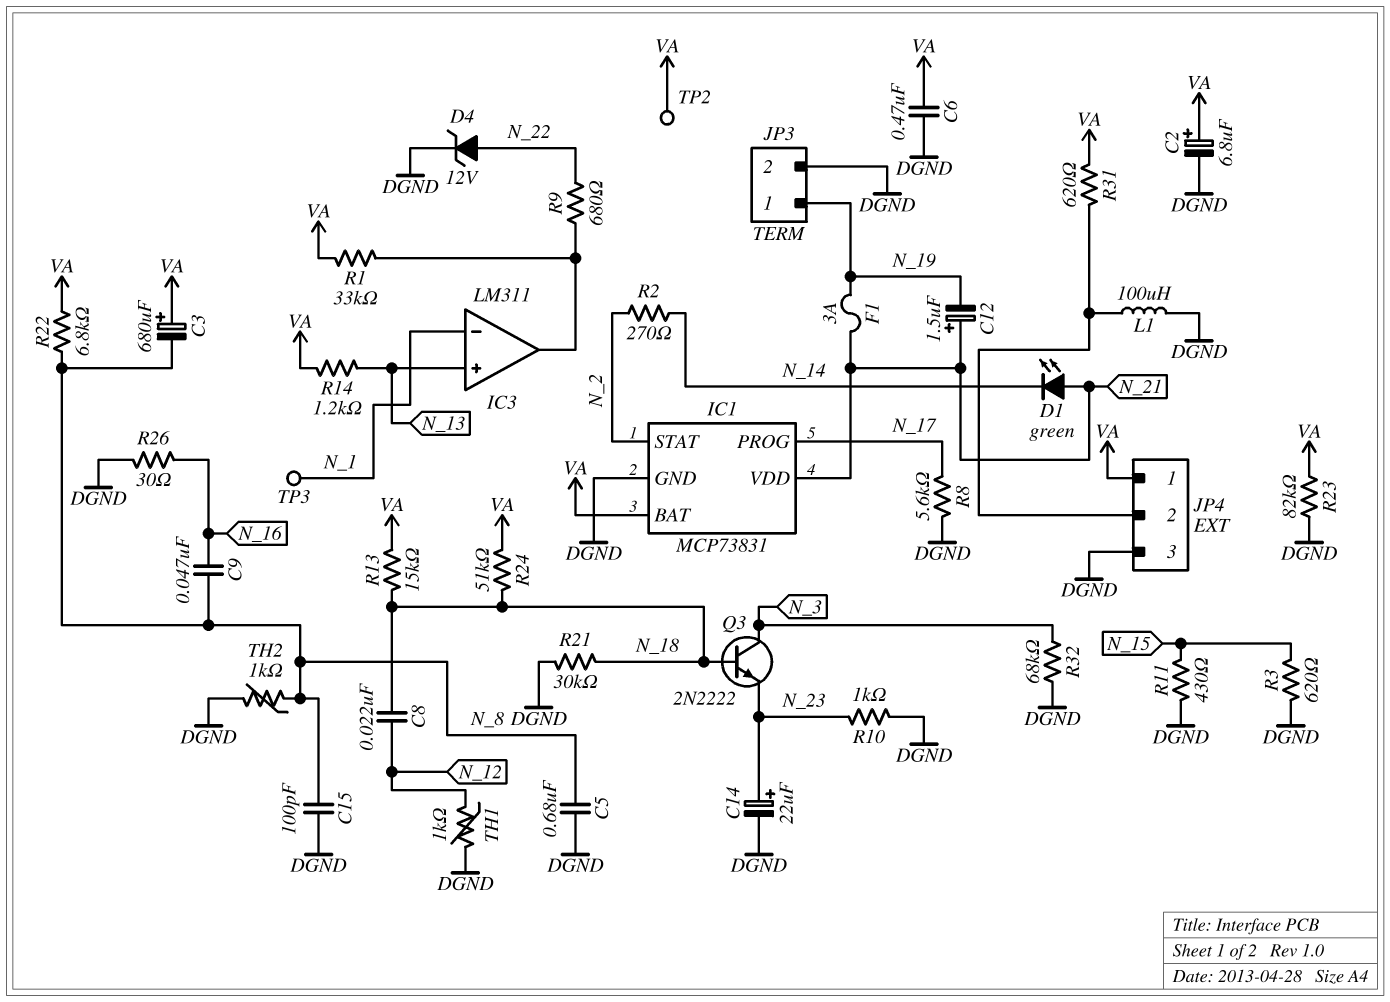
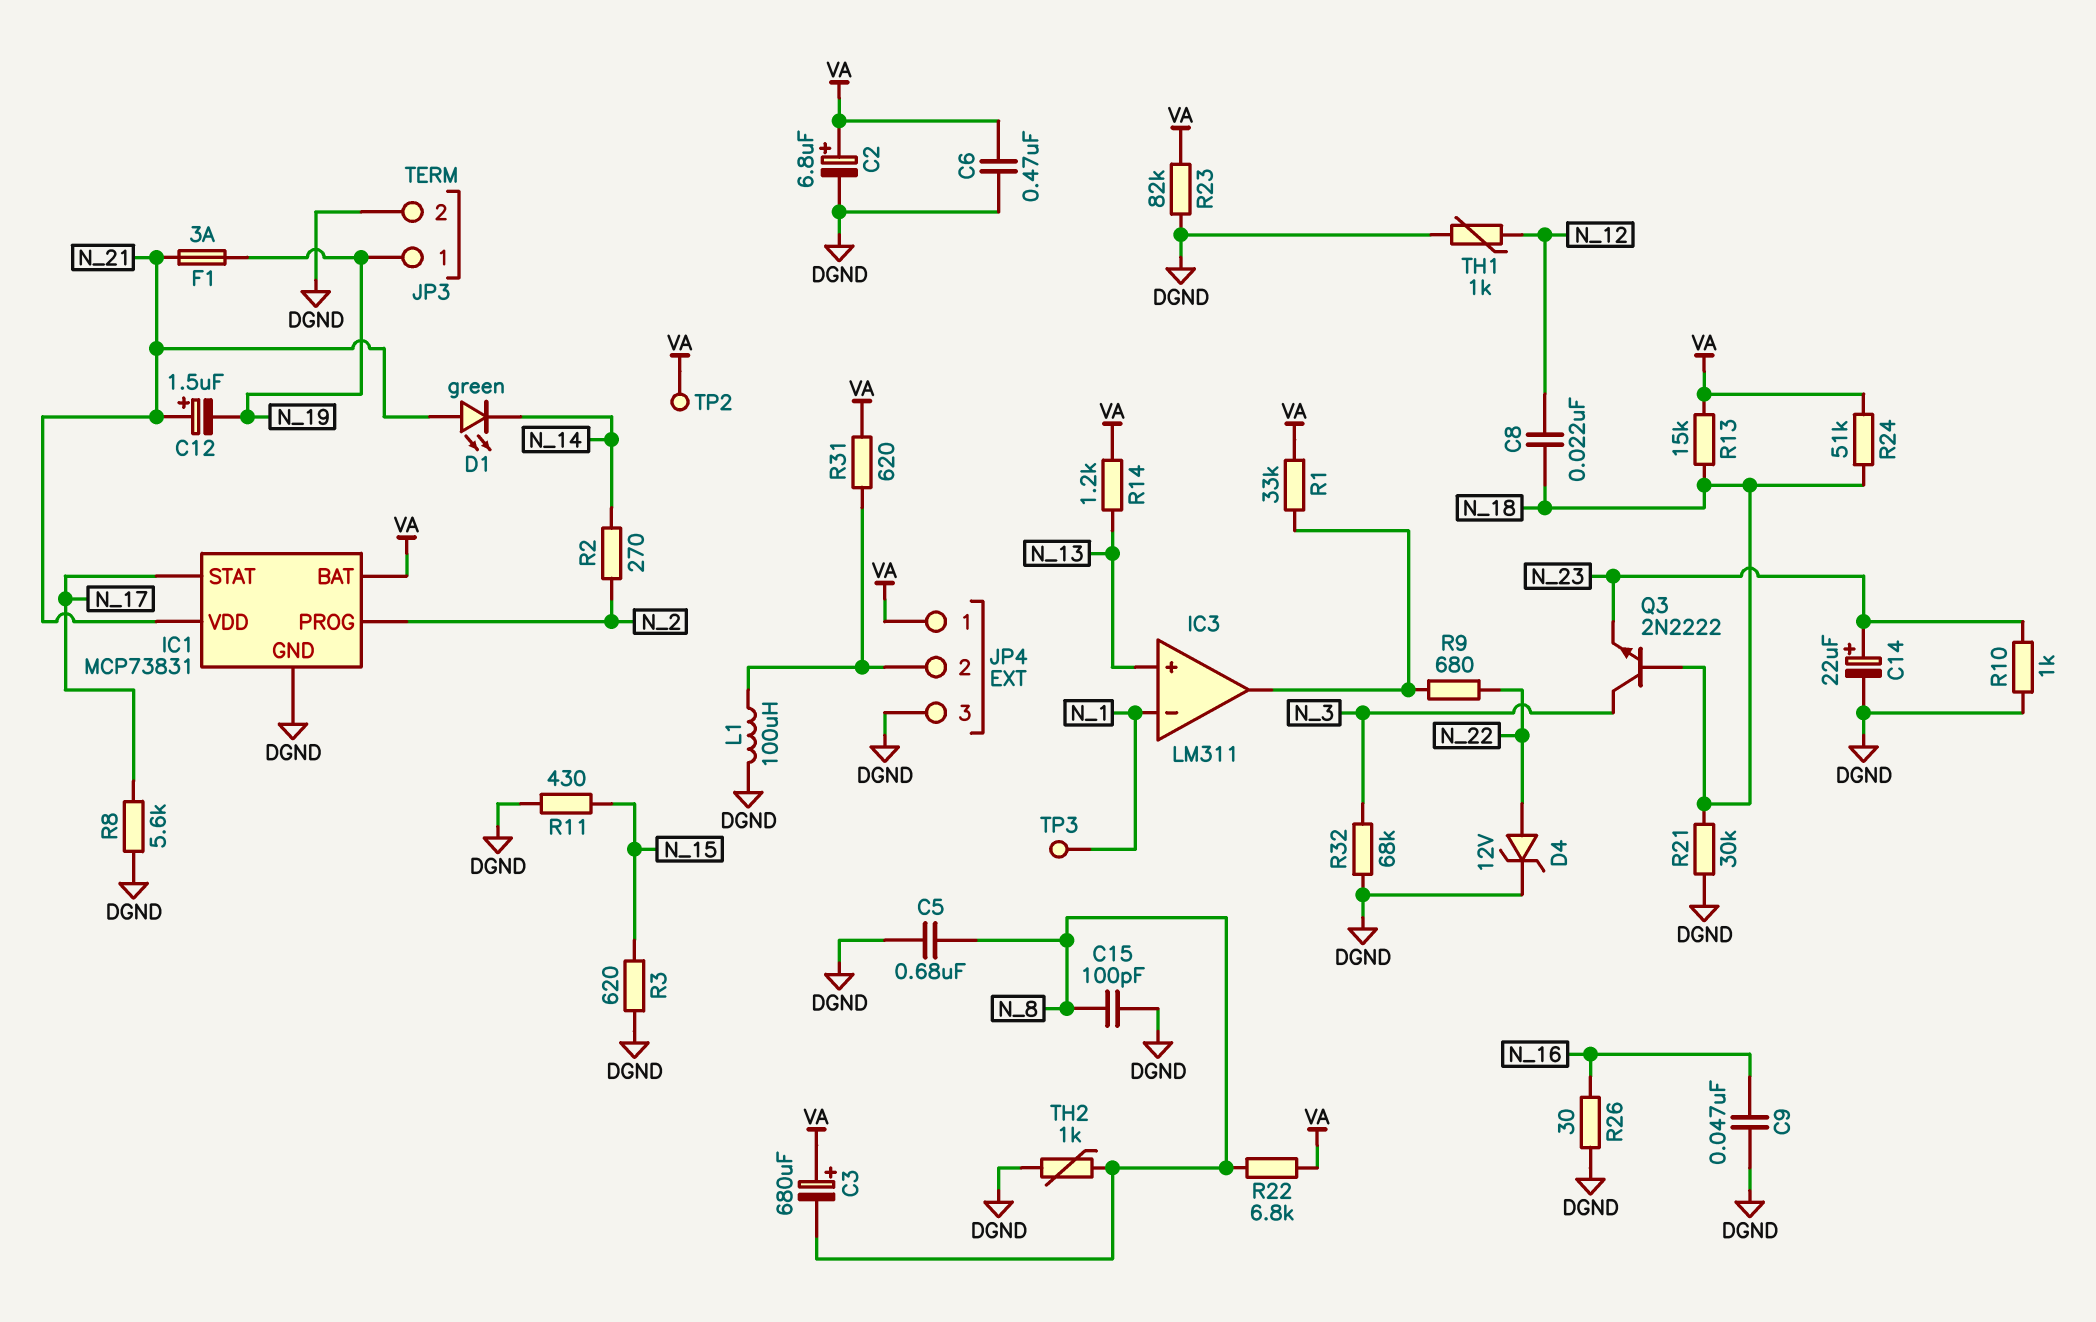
C9: 47nF (N_8, N_16) -> 47nF (DGND, N_16)
IC1 pin PROG: N_17 -> N_2
IC1 pin STAT: N_2 -> N_17

